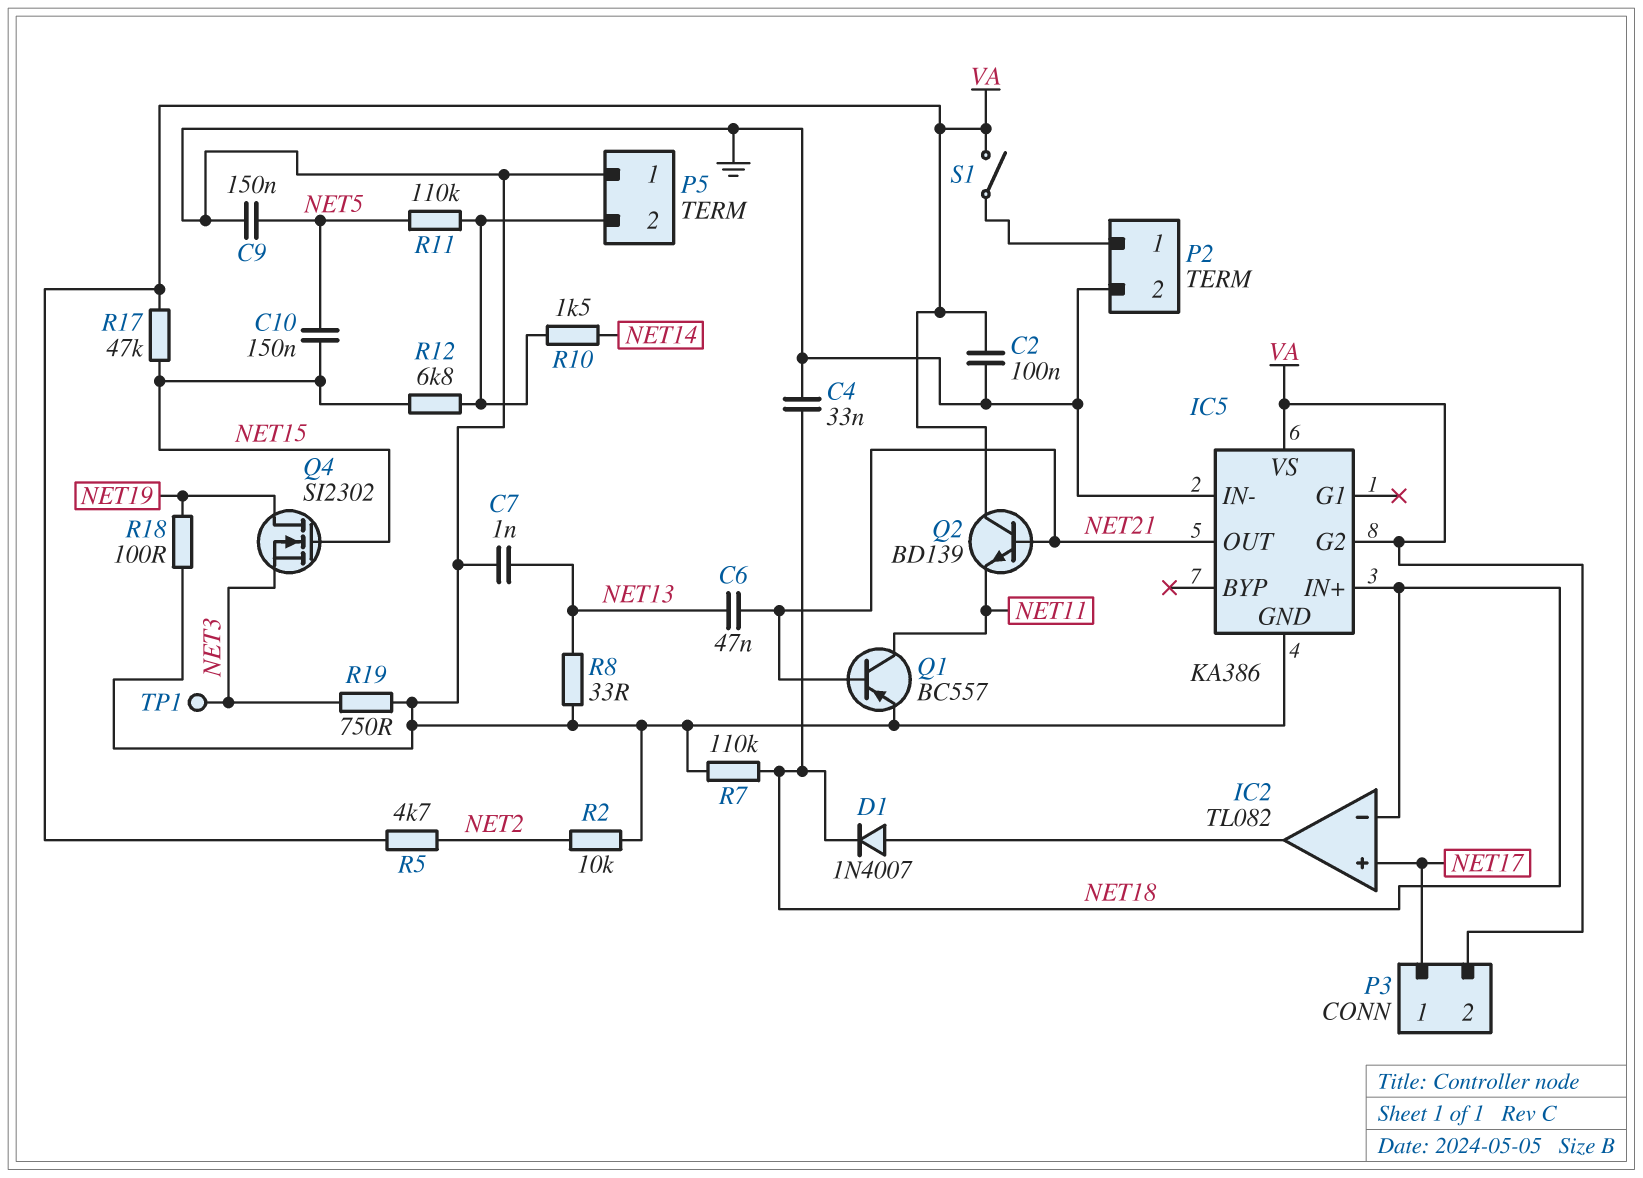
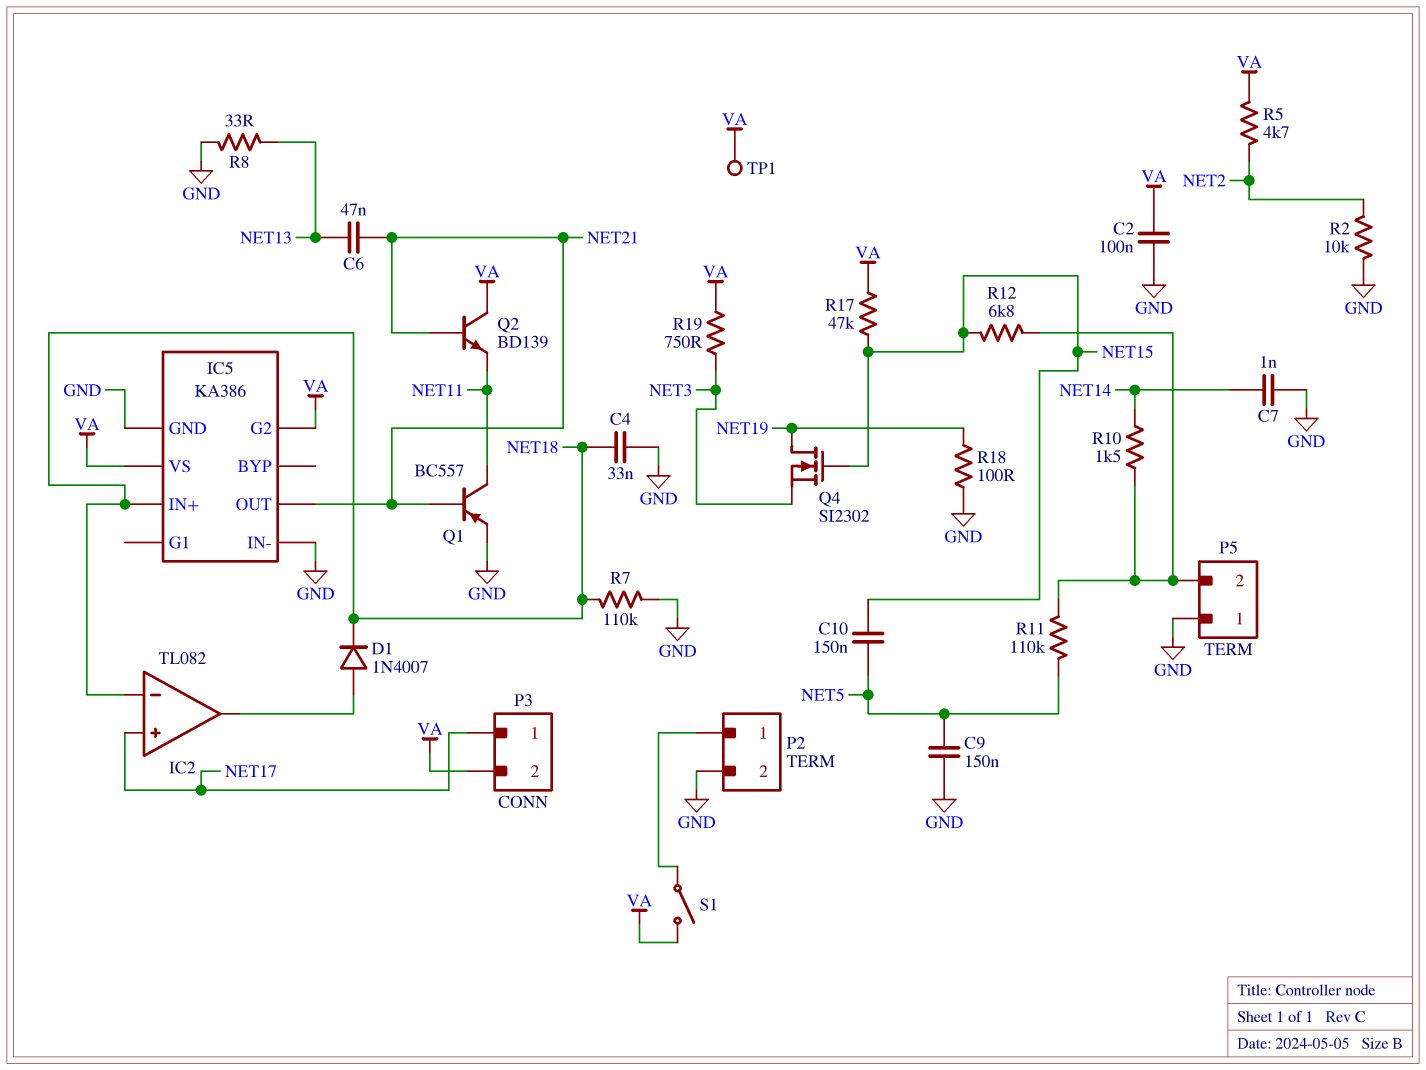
C7: 1nF (GND, NET13) -> 1nF (GND, NET14)
R19: 750 (GND, NET3) -> 750 (NET3, VA)
TP1: test point (NET3) -> test point (VA)

